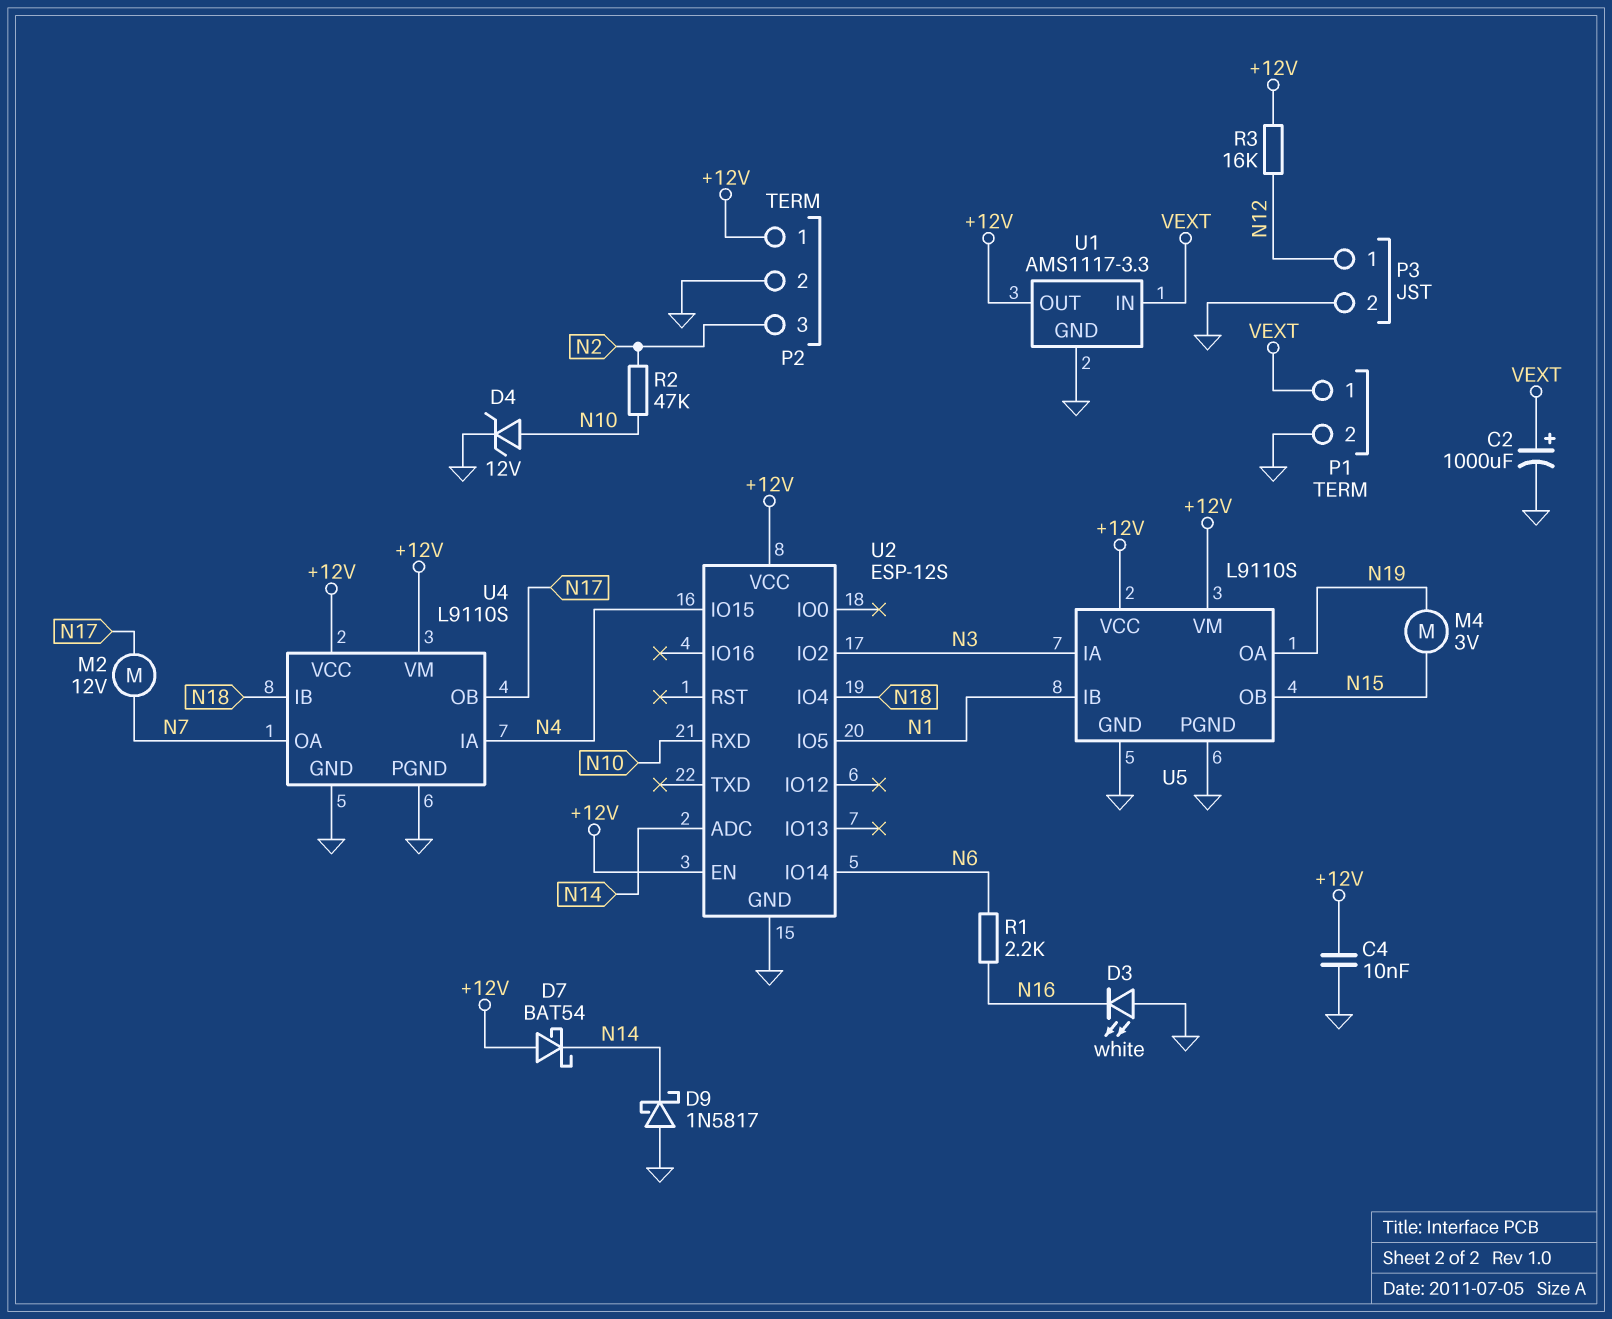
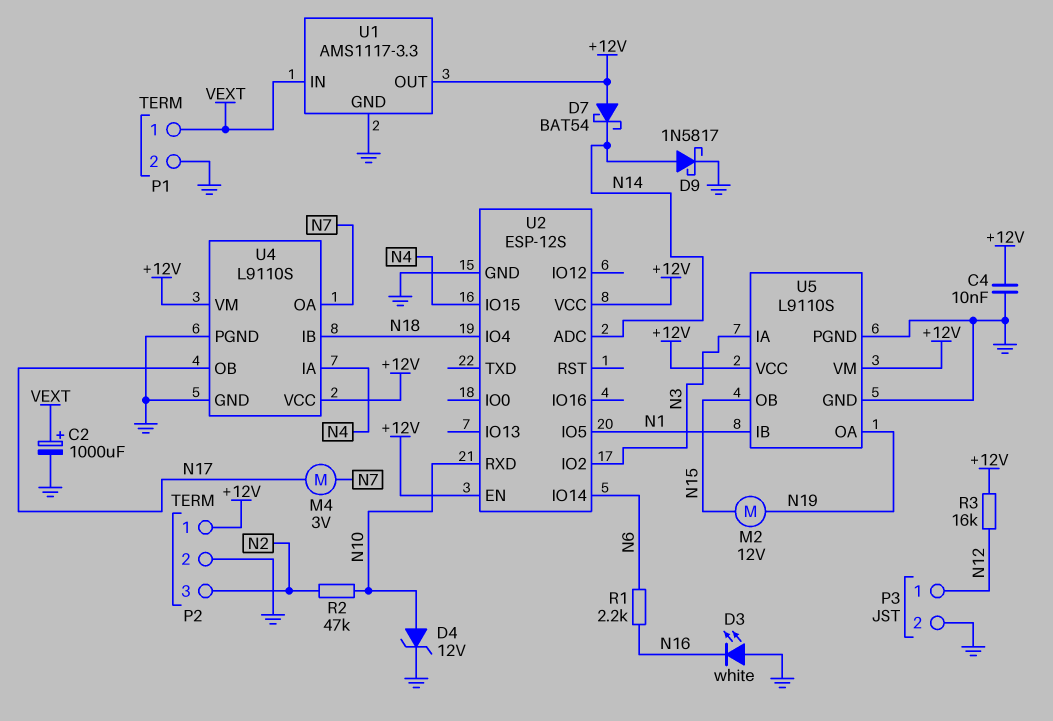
D9: schottky 1N5817 (A GND, K N14) -> schottky 1N5817 (A N14, K GND)
M2: motor 12V (N7, N17) -> motor 12V (N15, N19)
M4: motor 3V (N15, N19) -> motor 3V (N7, N17)

